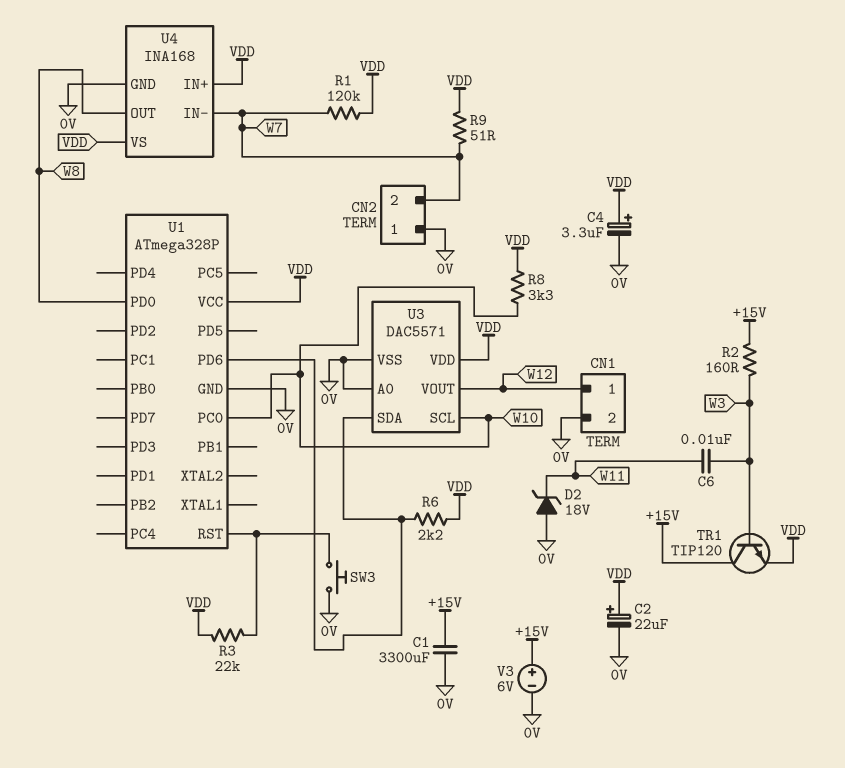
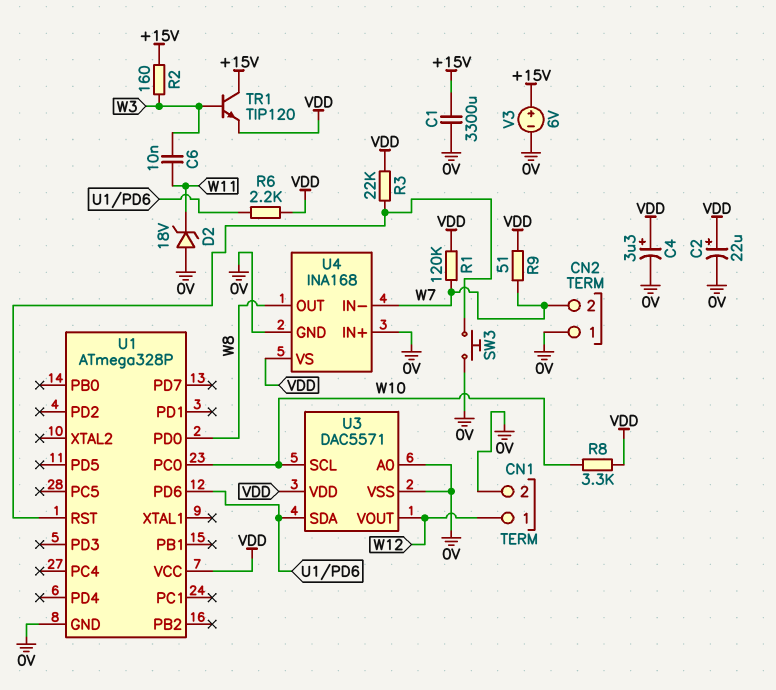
U4 pin IN+: VDD -> 0V

